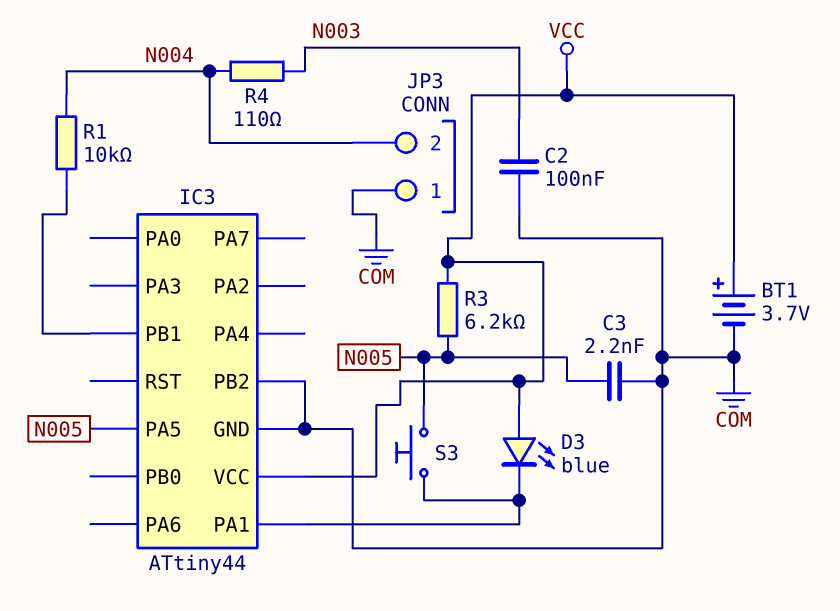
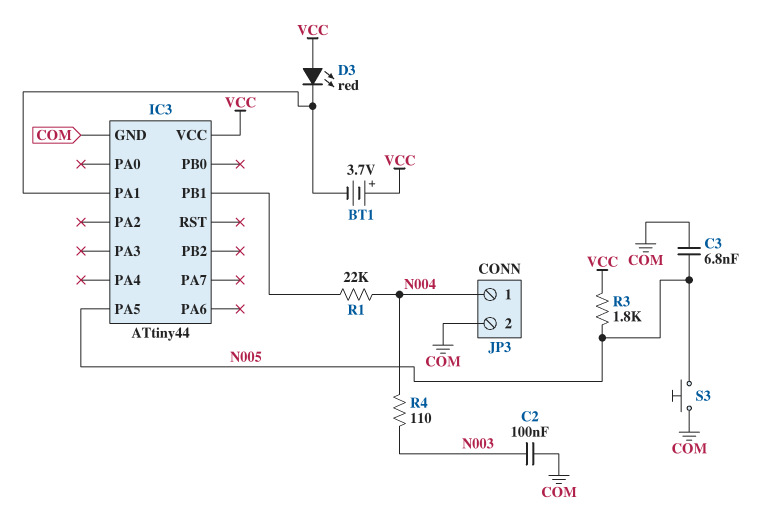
BT1: 3.7V (plus VCC, minus COM) -> 3.7V (plus VCC, minus IC3/PA1)
C3: 2.2nF (COM, N005) -> 6.8nF (COM, N005)
D3: LED blue (A VCC, K IC3/PA1) -> LED red (A VCC, K IC3/PA1)
IC3 pin PB2: COM -> none
JP3 pin 1: COM -> N004
JP3 pin 2: N004 -> COM
R1: 10k (IC3/PB1, N004) -> 22k (IC3/PB1, N004)
R3: 6.2k (N005, VCC) -> 1.8k (N005, VCC)
S3: button (IC3/PA1, N005) -> button (COM, N005)

